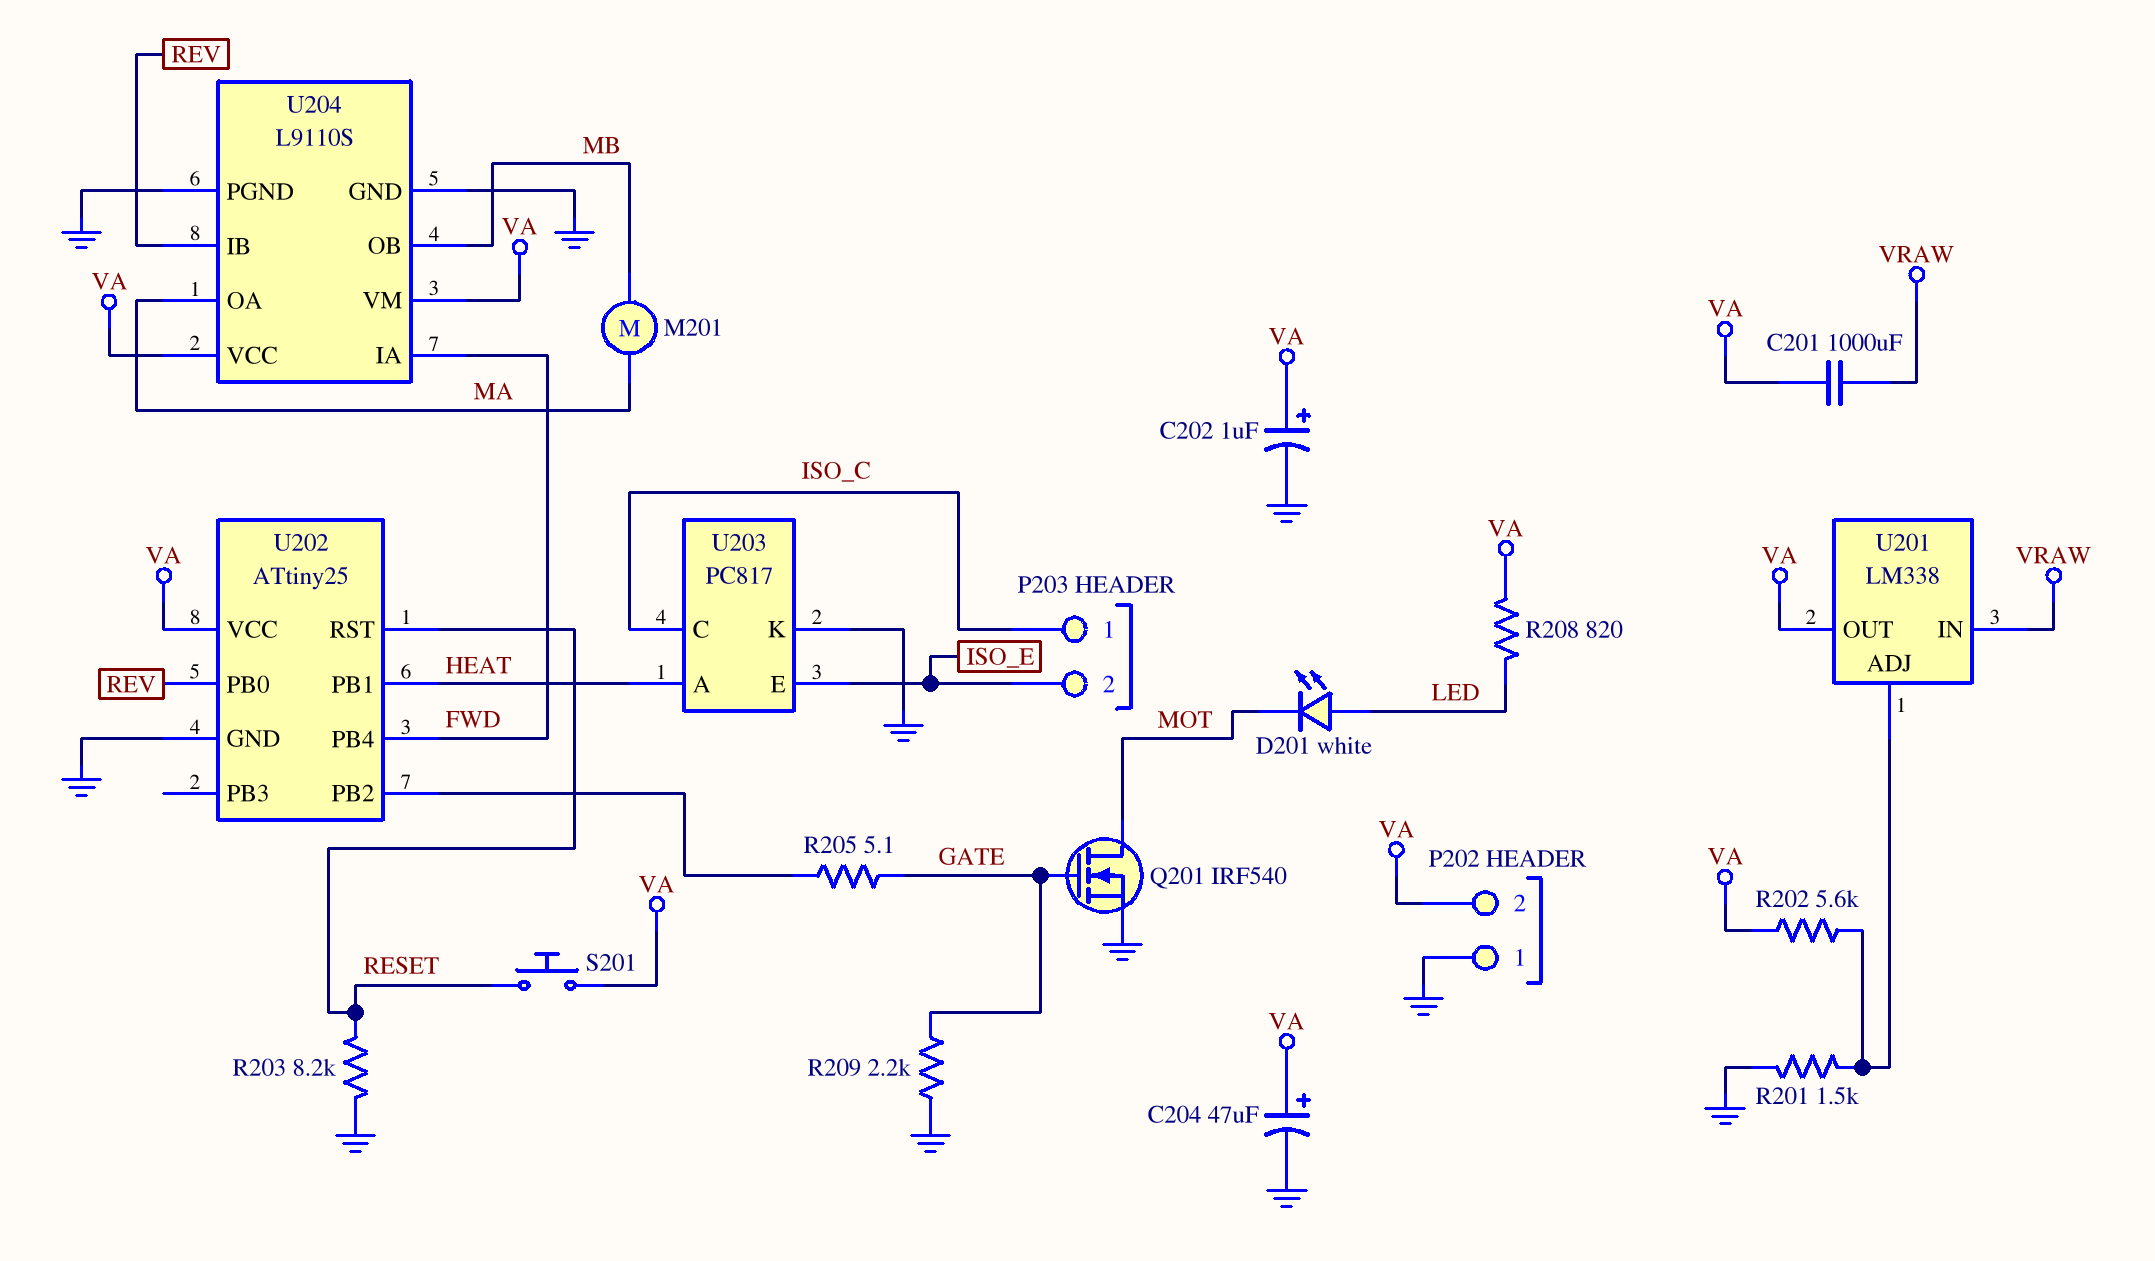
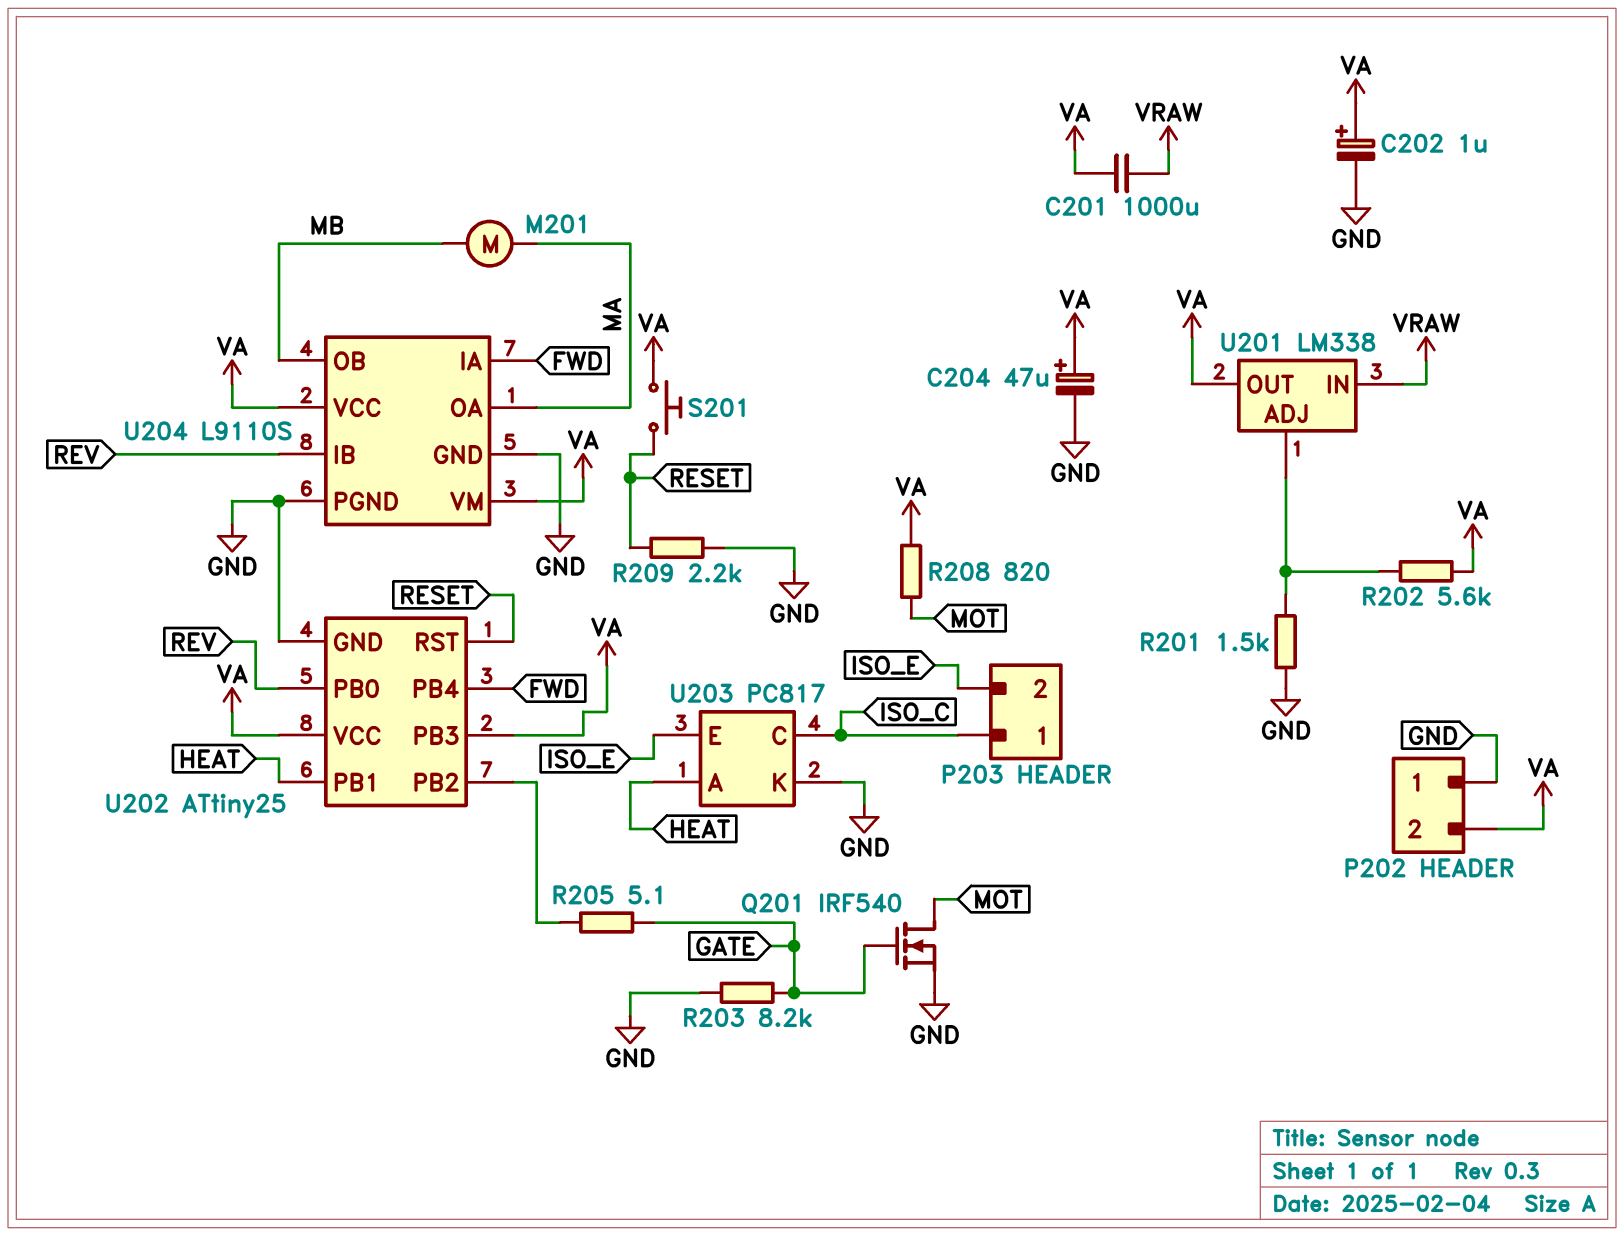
D201: LED white (A LED, K MOT) -> none
R203: 8.2k (GND, RESET) -> 8.2k (GATE, GND)
R208: 820 (LED, VA) -> 820 (MOT, VA)
R209: 2.2k (GATE, GND) -> 2.2k (GND, RESET)
U202 pin PB3: none -> VA

